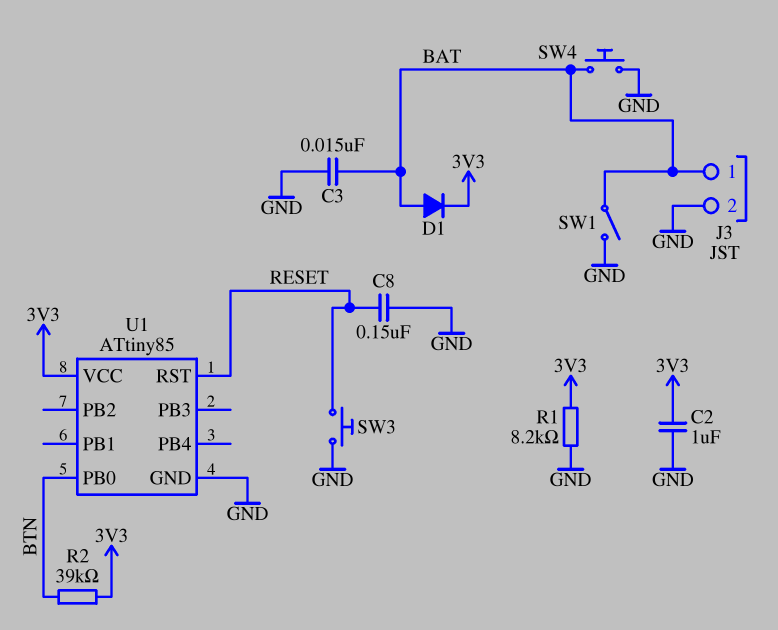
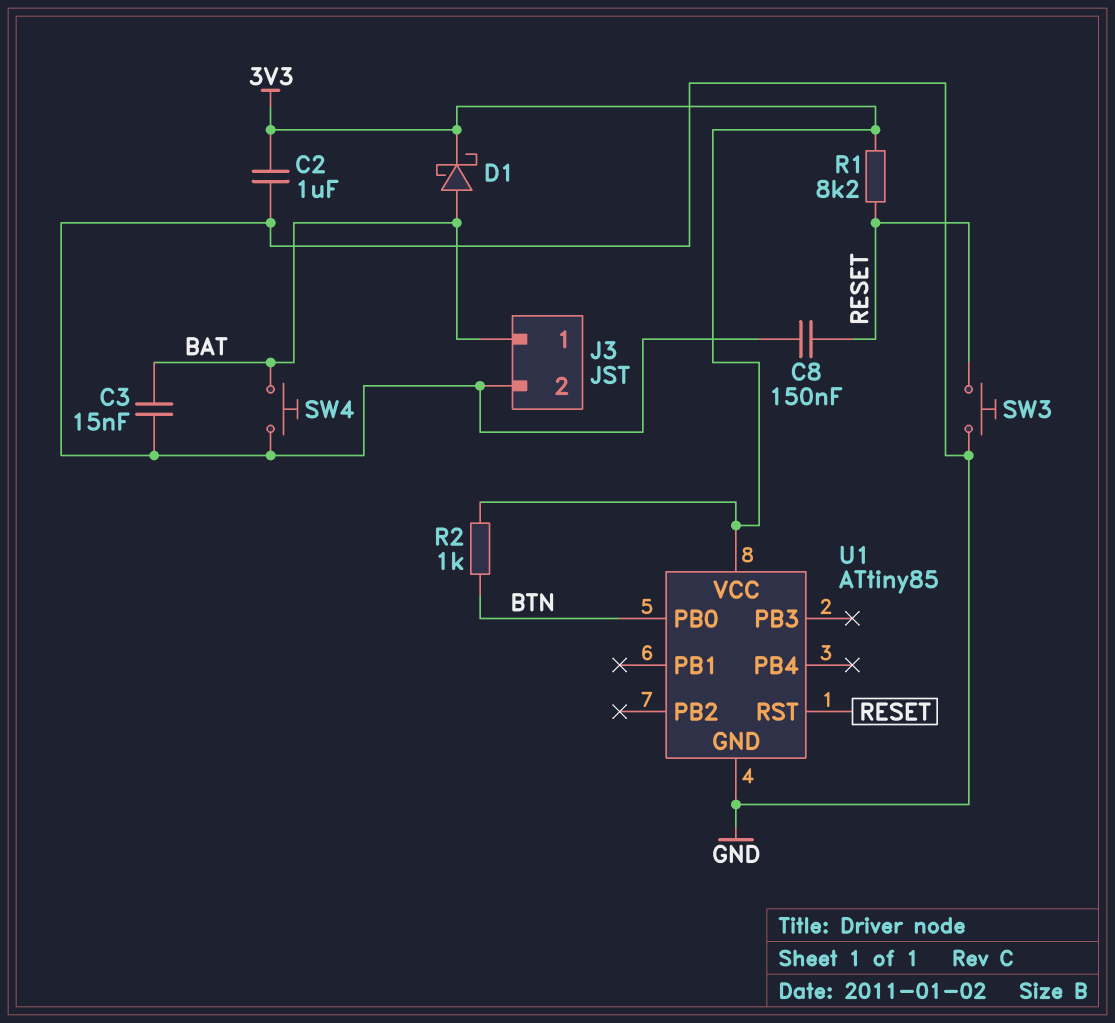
D1: diode (A BAT, K 3V3) -> schottky (A BAT, K 3V3)
R1: 8.2k (3V3, GND) -> 8.2k (3V3, RESET)
R2: 39k (3V3, BTN) -> 1k (3V3, BTN)
SW1: switch (BAT, GND) -> none

